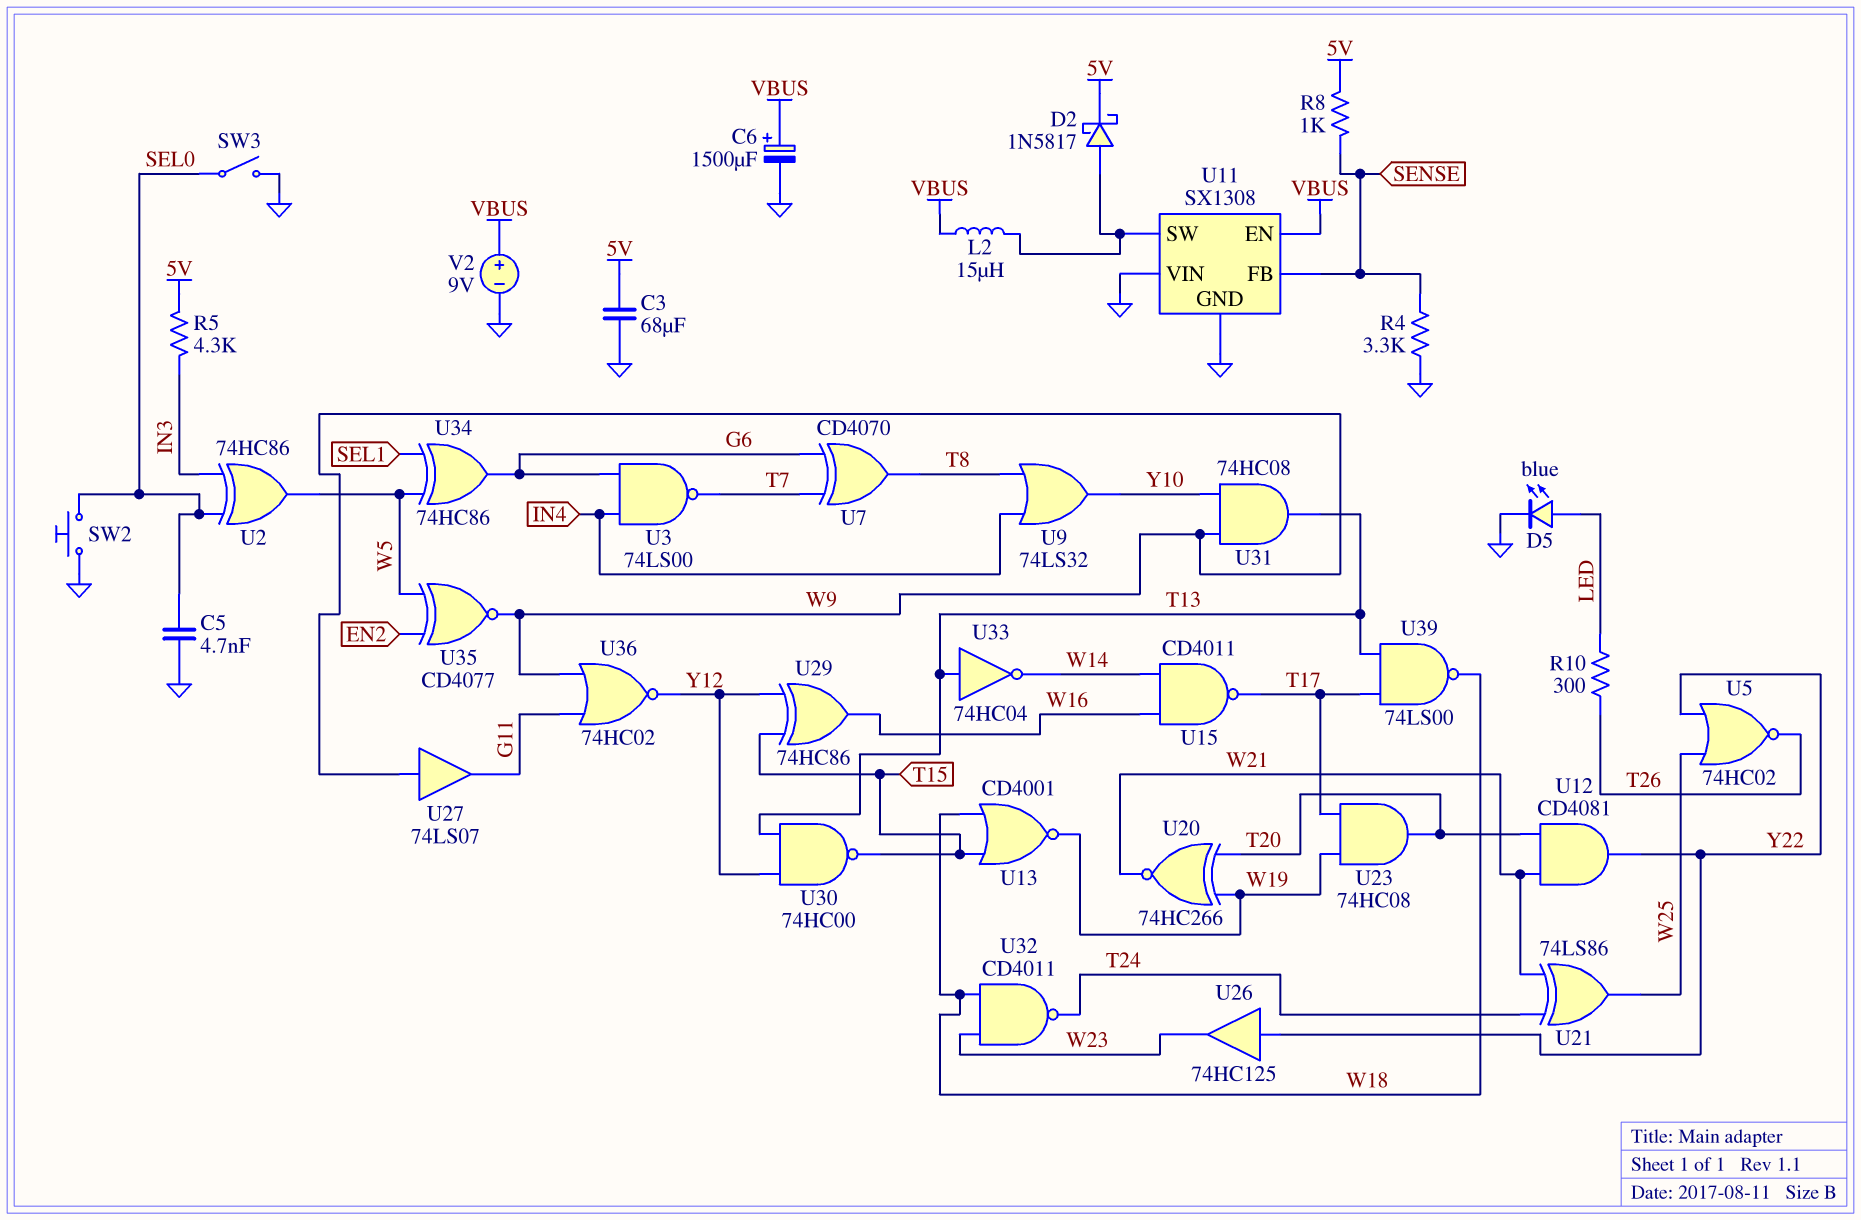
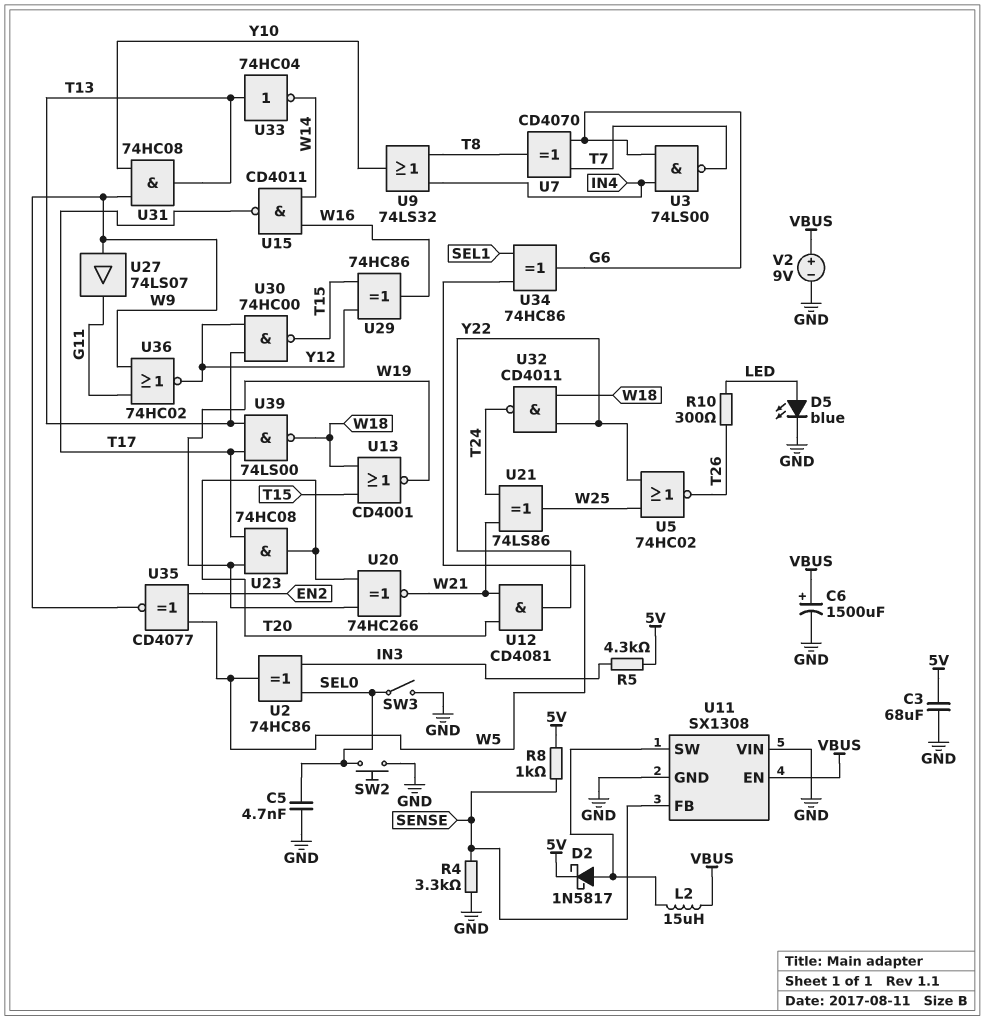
U26: buffer 74HC125 (in Y22, out W23) -> none
U32: NAND CD4011 (in W18, in W23, out T24) -> NAND CD4011 (in W18, in Y22, out T24)

